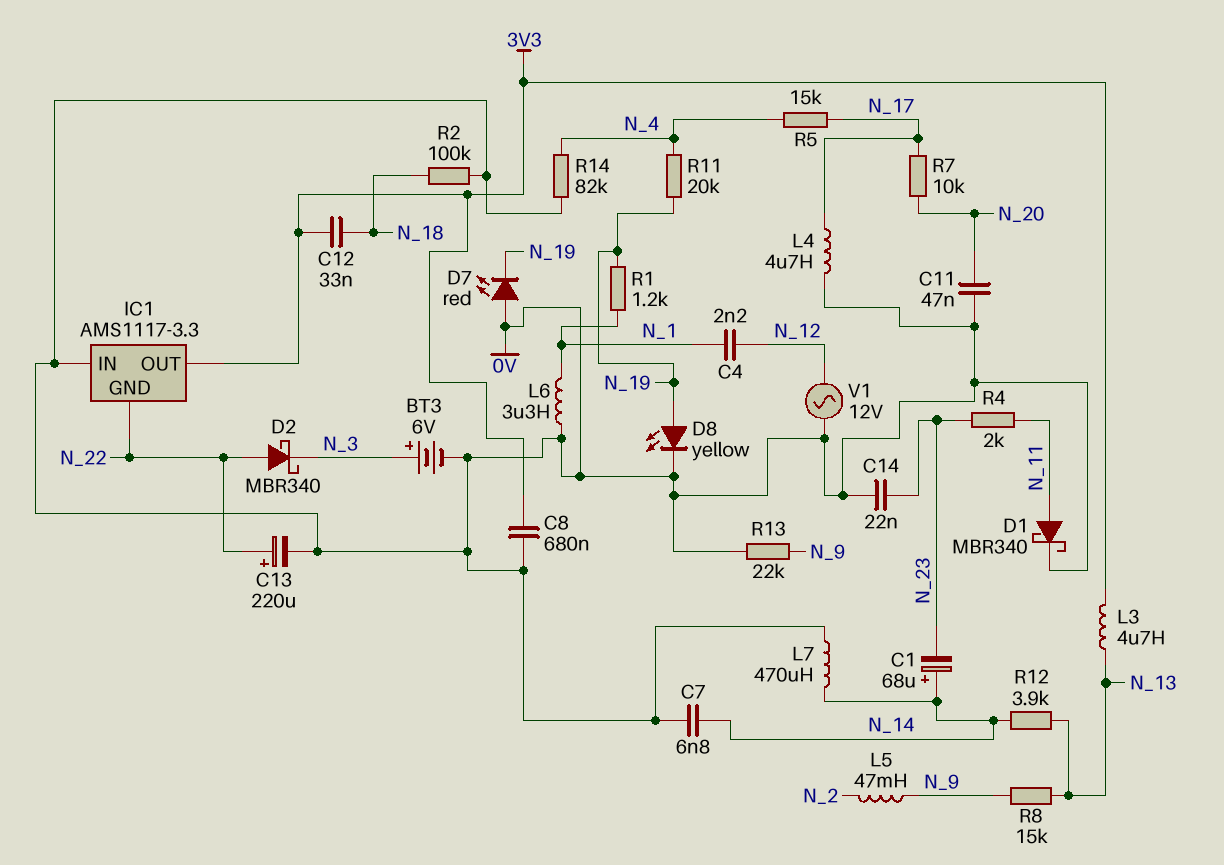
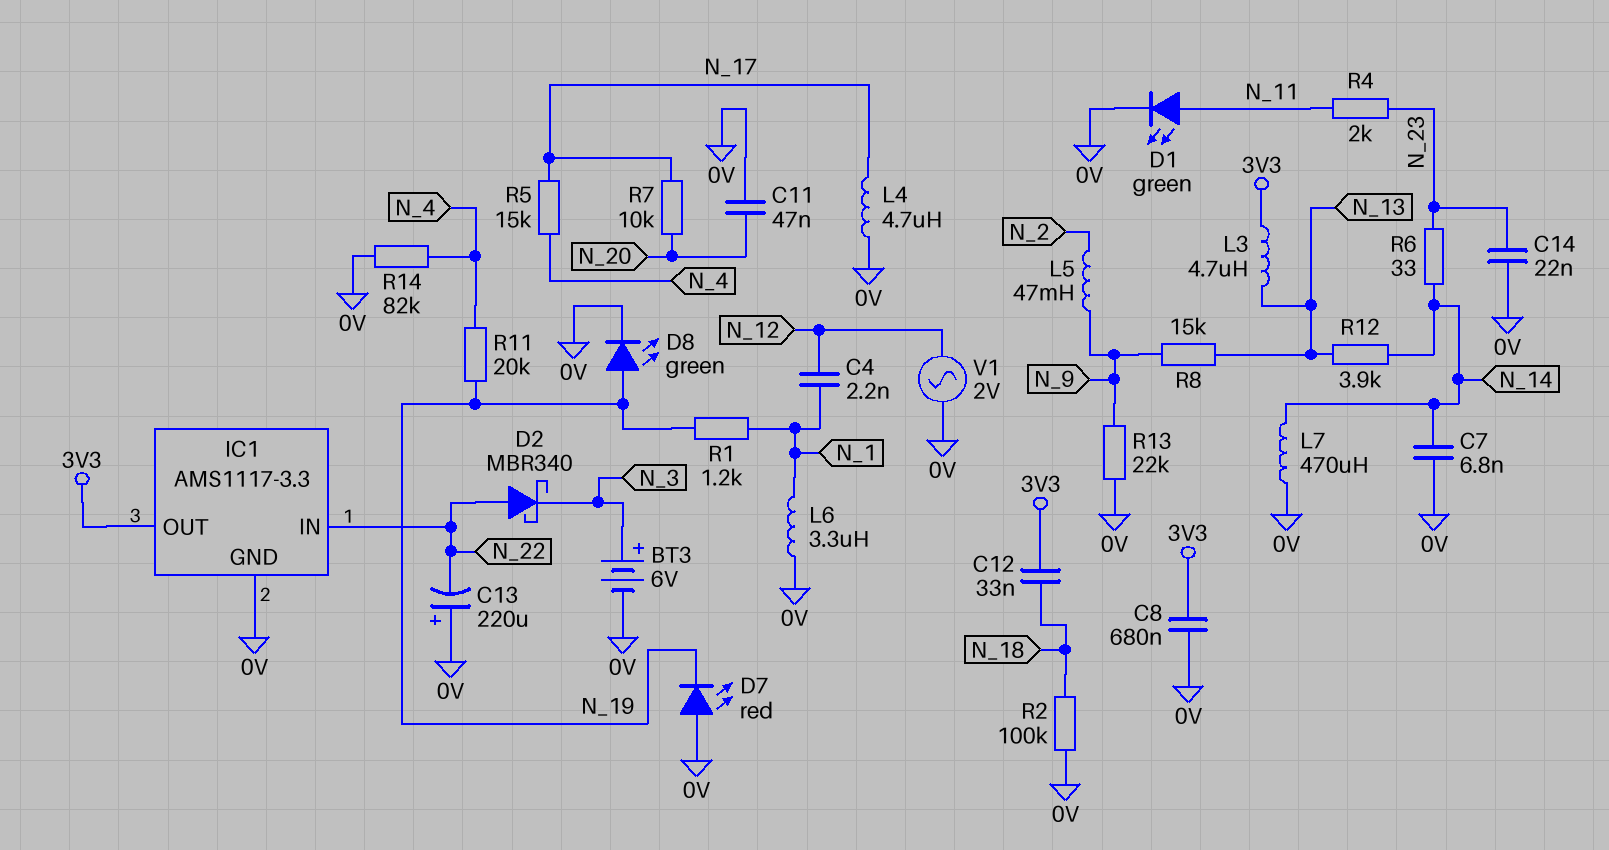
C1: 68uF (plus N_14, minus N_23) -> none
C13: 220uF (plus N_22, minus 0V) -> 220uF (plus 0V, minus N_22)
D1: schottky MBR340 (A N_11, K 0V) -> LED green (A N_11, K 0V)
D8: LED yellow (A N_19, K 0V) -> LED green (A N_19, K 0V)
IC1 pin GND: N_22 -> 0V
IC1 pin IN: 0V -> N_22
R6: none -> 33 (N_14, N_23)
V1: AC 12V (0V, N_12) -> AC 2V (0V, N_12)

